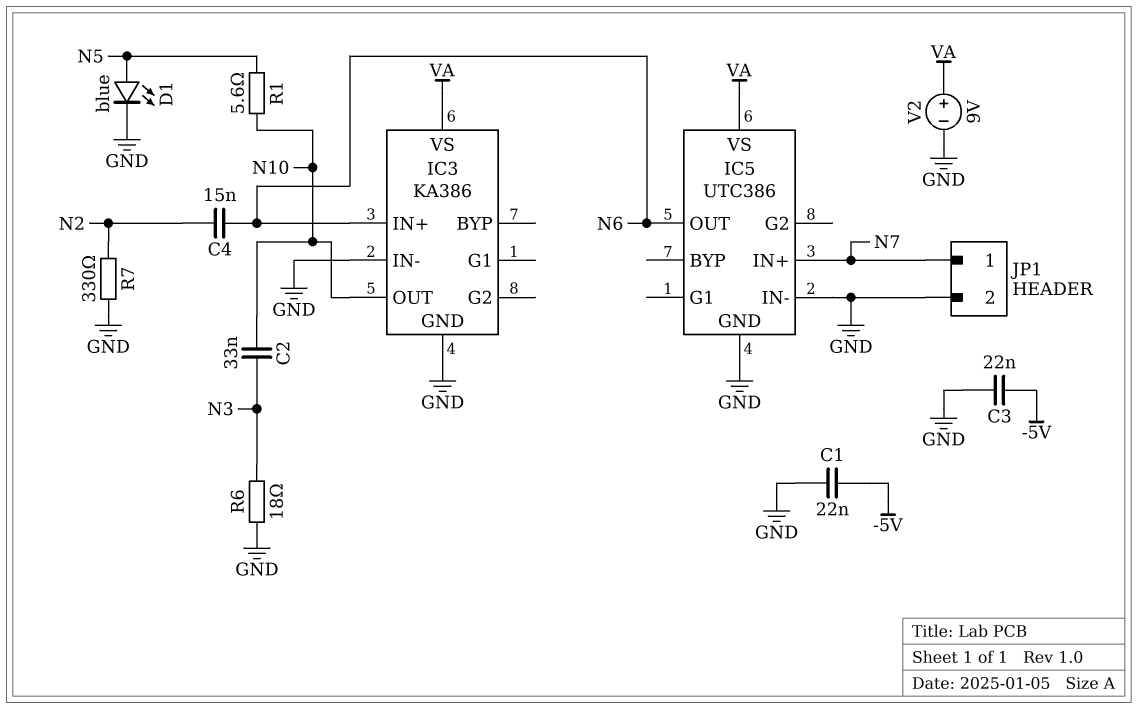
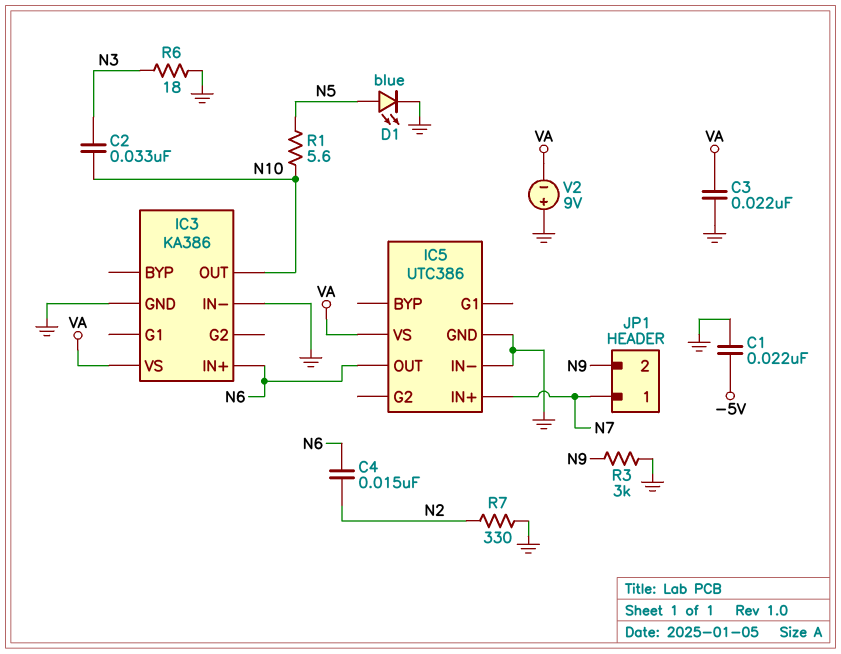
C3: 22nF (-5V, GND) -> 22nF (GND, VA)
JP1 pin 2: GND -> N9
R3: none -> 3k (GND, N9)
V2: 9V (plus VA, minus GND) -> 9V (plus GND, minus VA)

